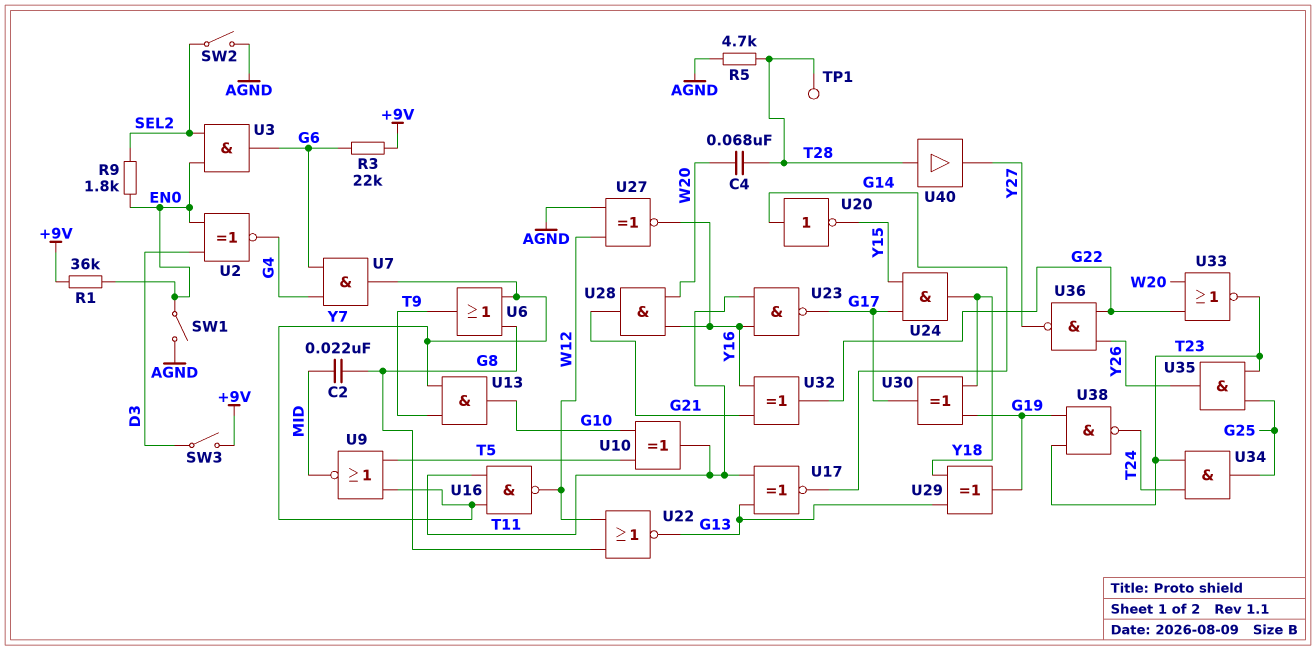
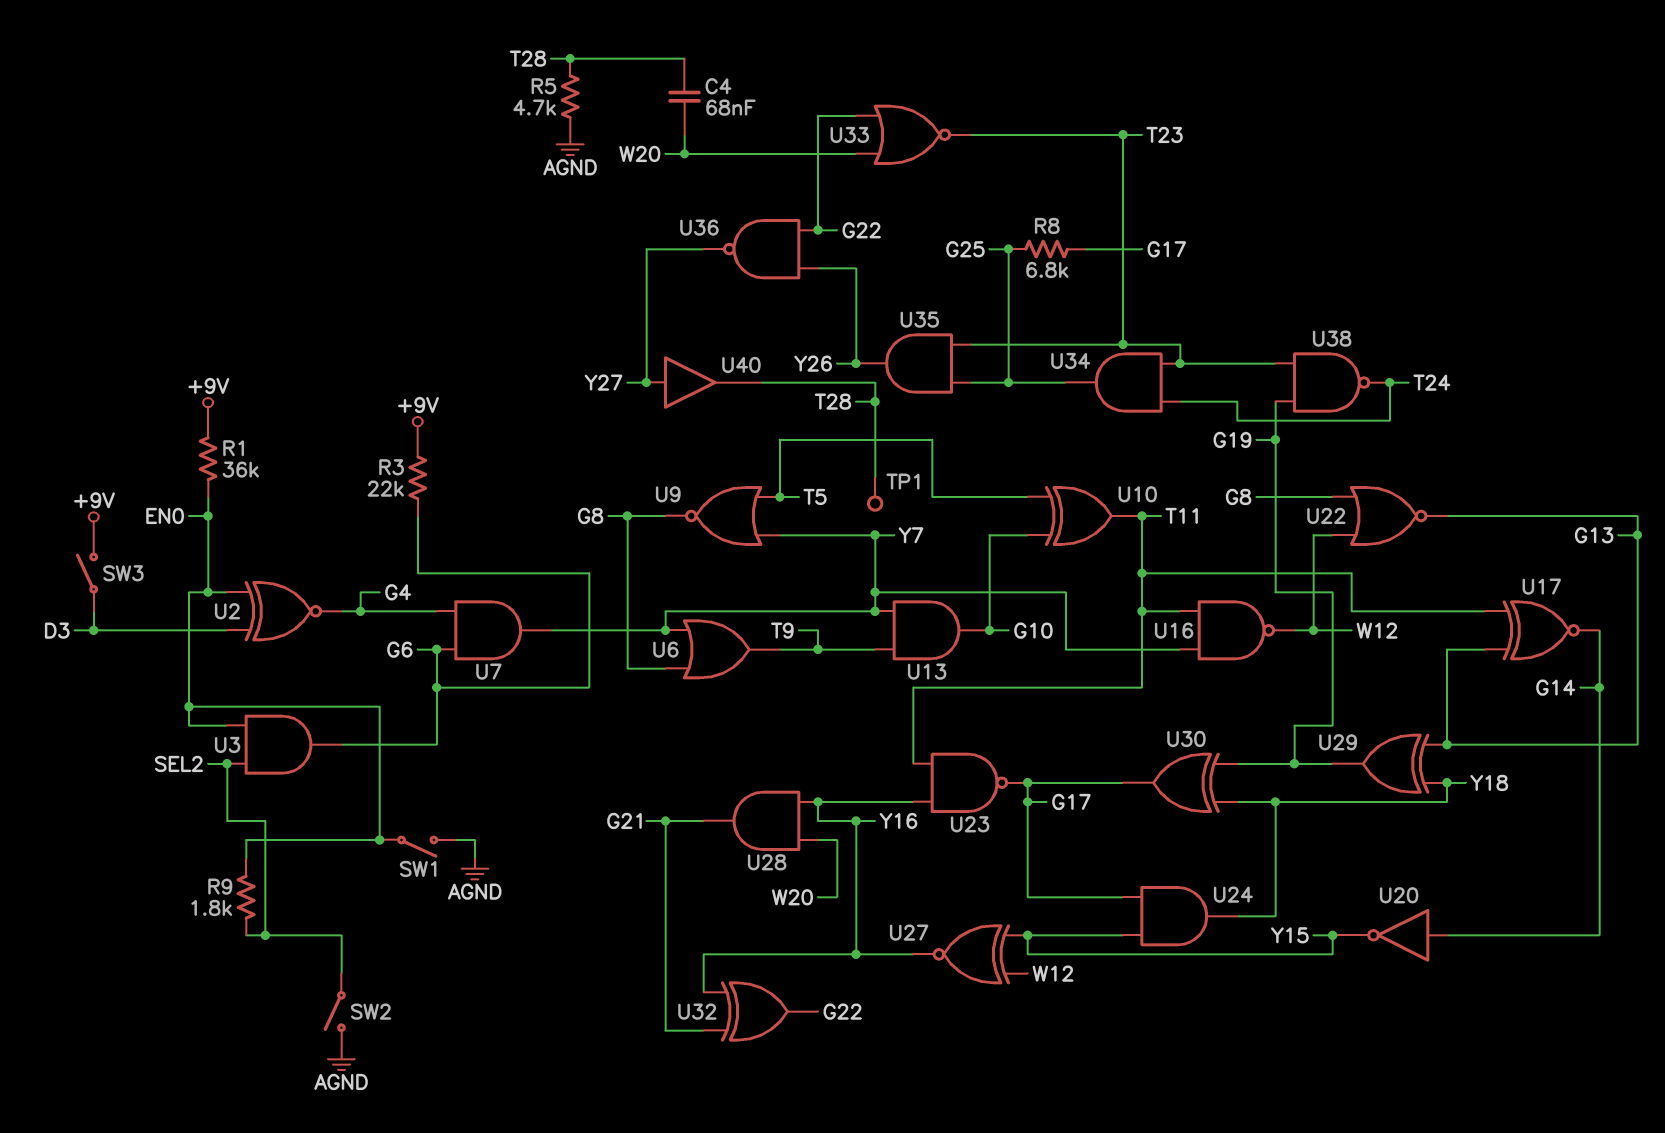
C2: 22nF (G8, MID) -> none
R8: none -> 6.8k (G17, G25)
U9: NOR (in T5, in Y7, out MID) -> NOR (in T5, in Y7, out G8)
U27: XNOR (in AGND, in W12, out Y16) -> XNOR (in W12, in Y15, out Y16)
U40: buffer (in T28, out Y27) -> buffer (in Y27, out T28)

